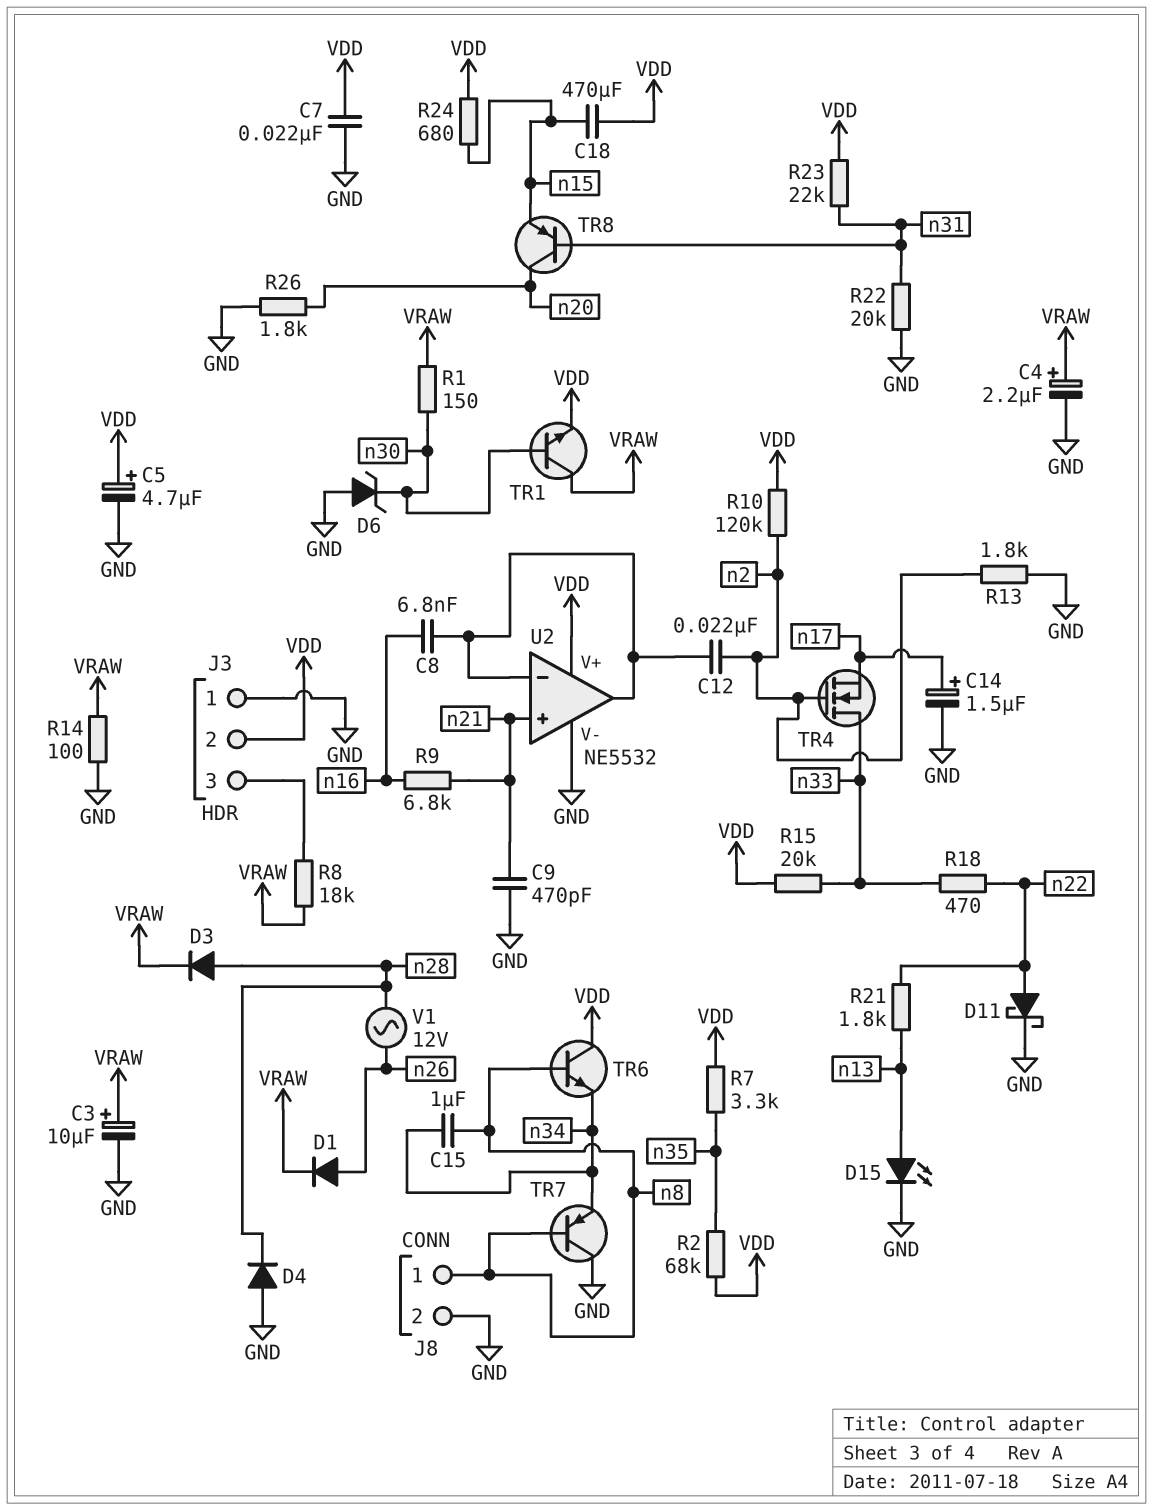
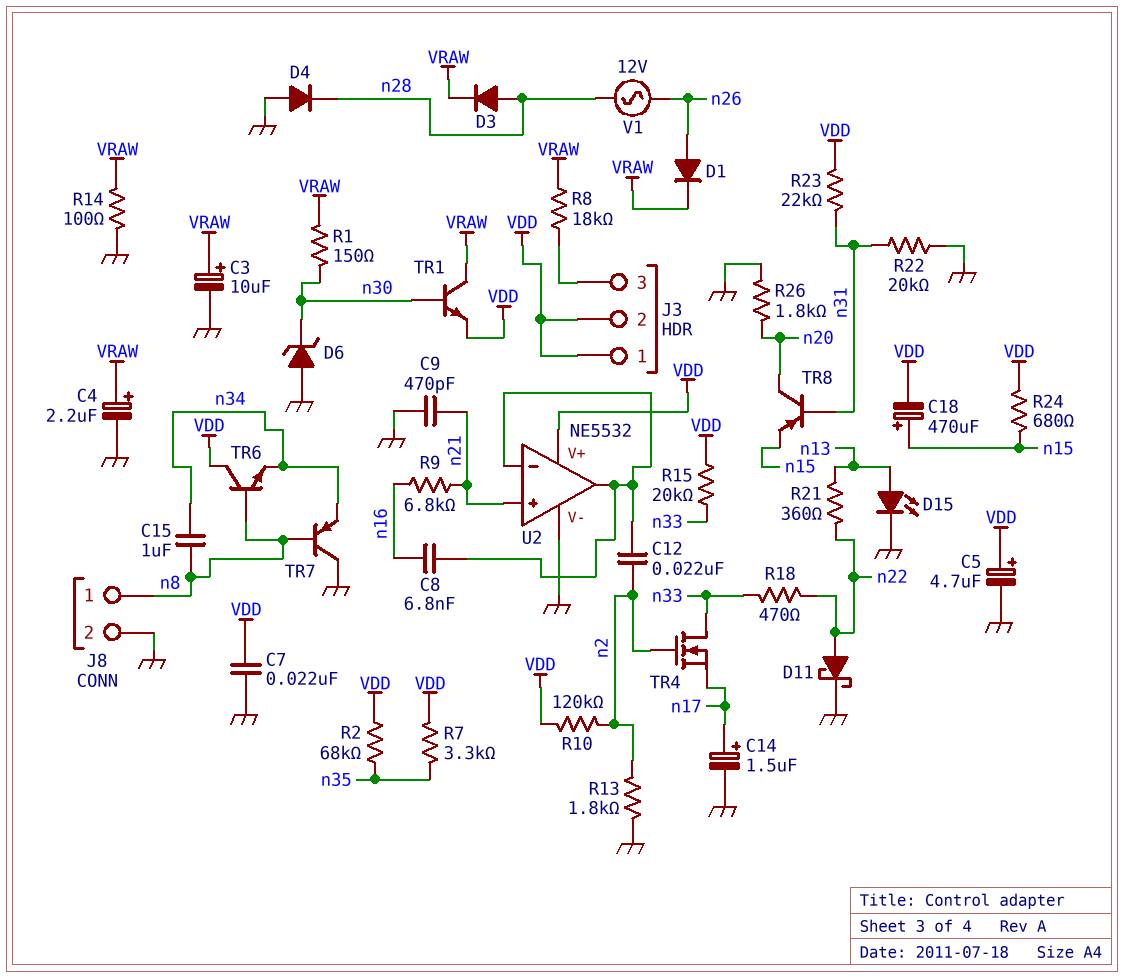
C18: 470uF (VDD, n15) -> 470uF (plus n15, minus VDD)
J3 pin 1: GND -> VDD
R21: 1.8k (n13, n22) -> 360 (n13, n22)

